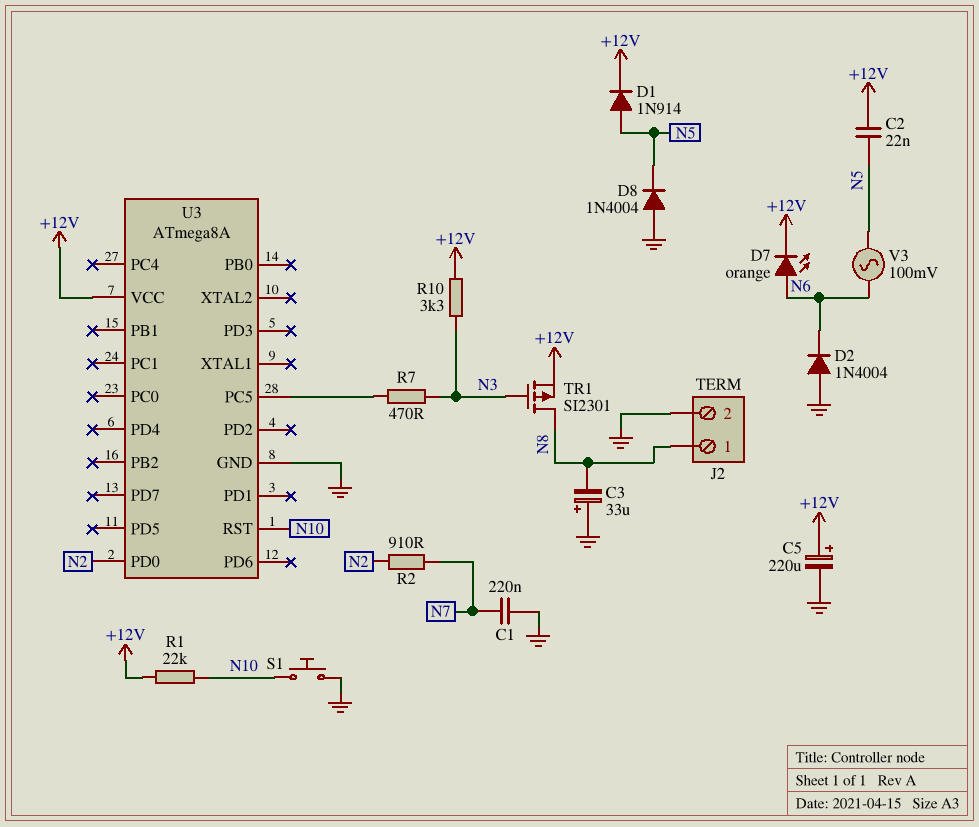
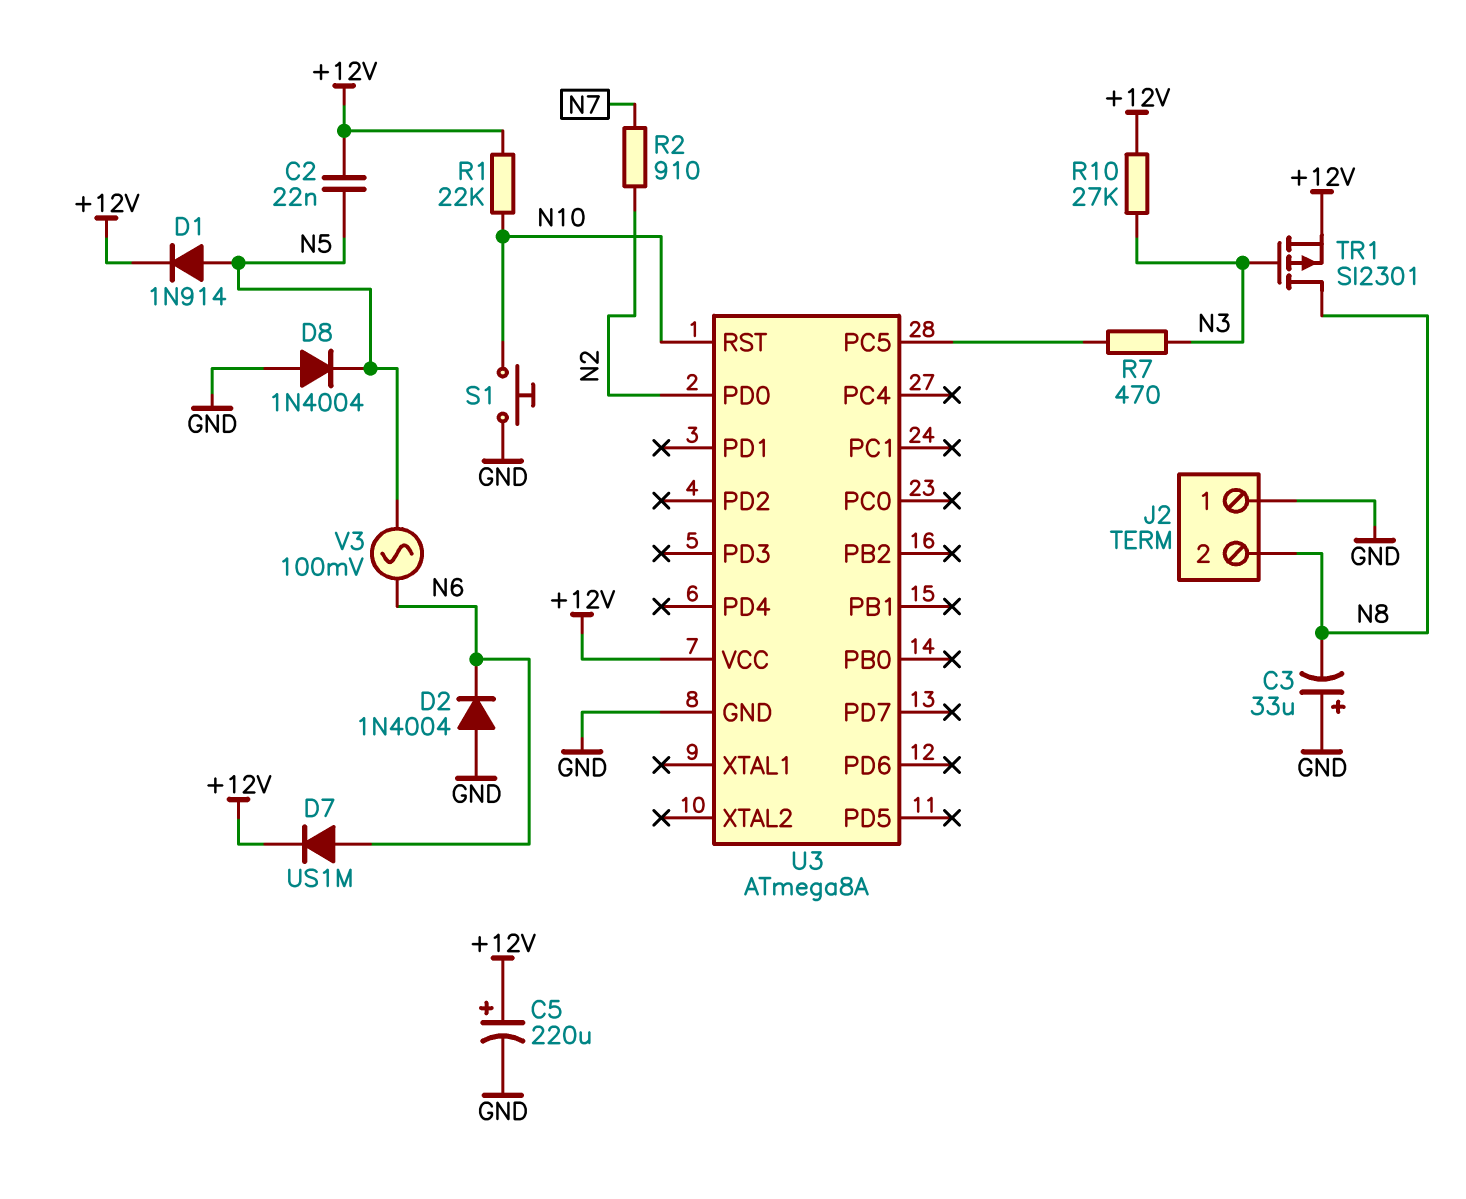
C1: 220nF (GND, N7) -> none
D7: LED orange (A N6, K +12V) -> diode US1M (A N6, K +12V)
J2 pin 1: N8 -> GND
J2 pin 2: GND -> N8
R10: 3.3k (+12V, N3) -> 27k (+12V, N3)

